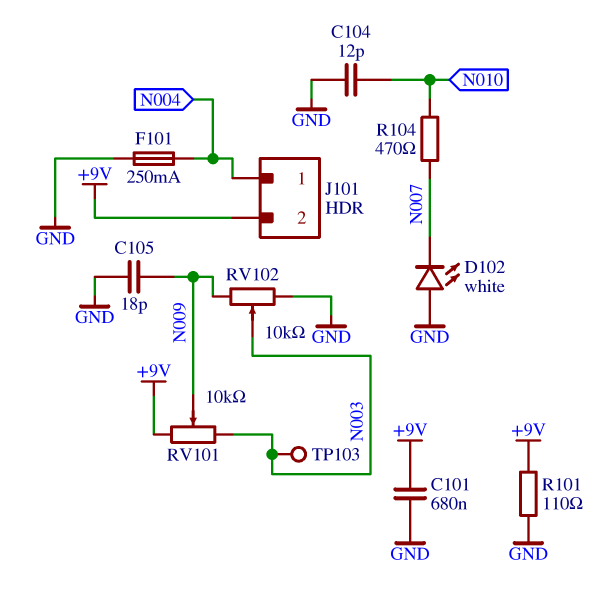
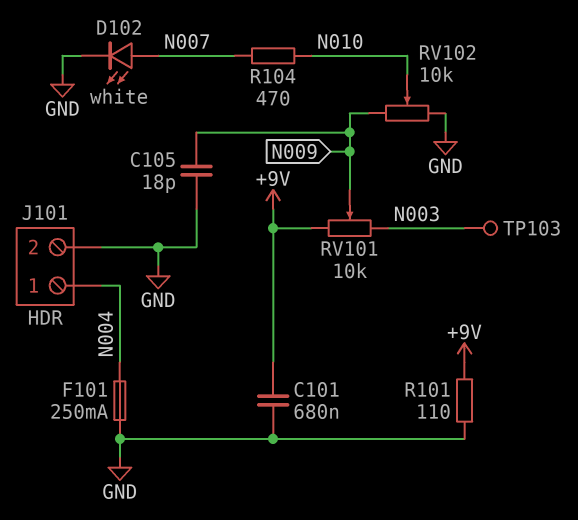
C104: 12pF (GND, N010) -> none
D102: LED white (A GND, K N007) -> LED white (A N007, K GND)
J101 pin 2: +9V -> GND
RV102: 10k (GND, N009, wiper N003) -> 10k (GND, N009, wiper N010)

